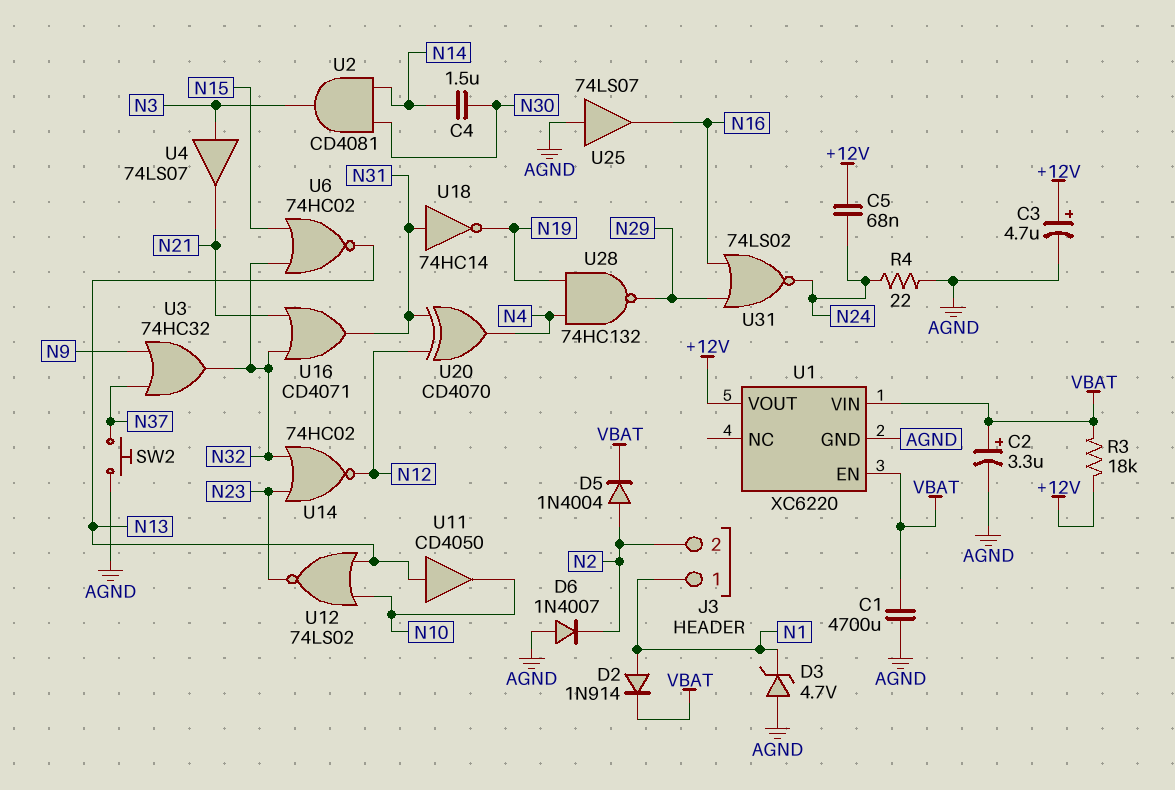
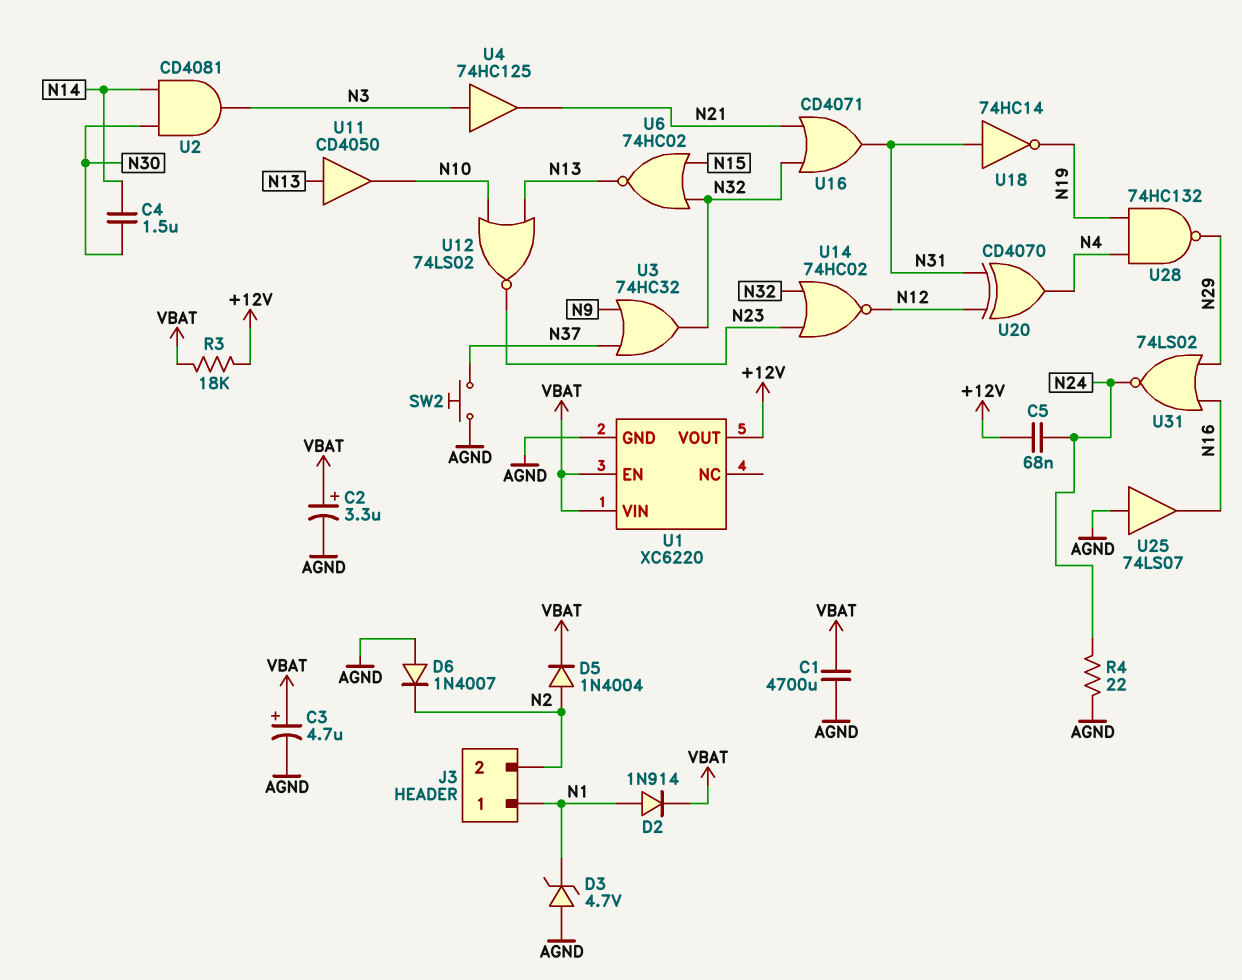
C3: 4.7uF (plus +12V, minus AGND) -> 4.7uF (plus VBAT, minus AGND)
U4: buffer 74LS07 (in N3, out N21) -> buffer 74HC125 (in N3, out N21)

